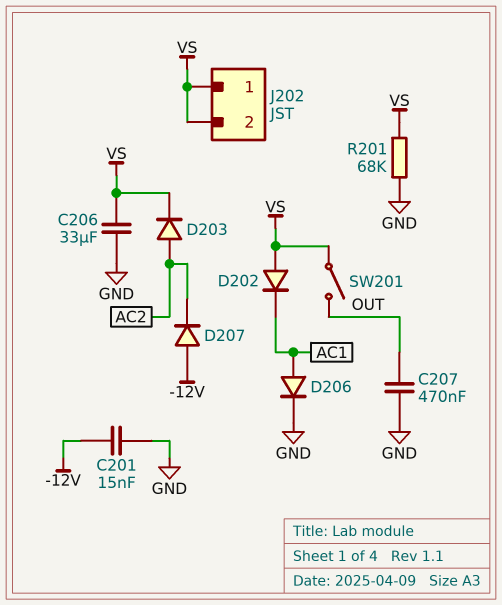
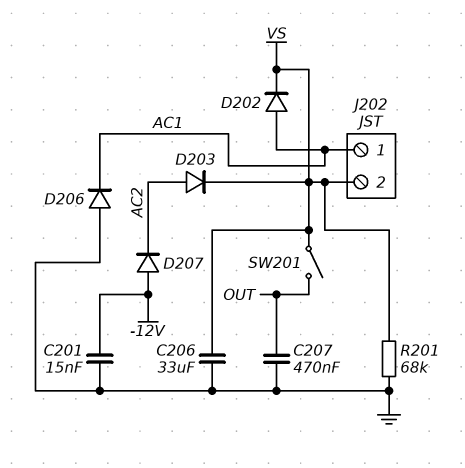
D202: diode (A VS, K AC1) -> diode (A AC1, K VS)
D206: diode (A AC1, K GND) -> diode (A GND, K AC1)
J202 pin 1: VS -> AC1

